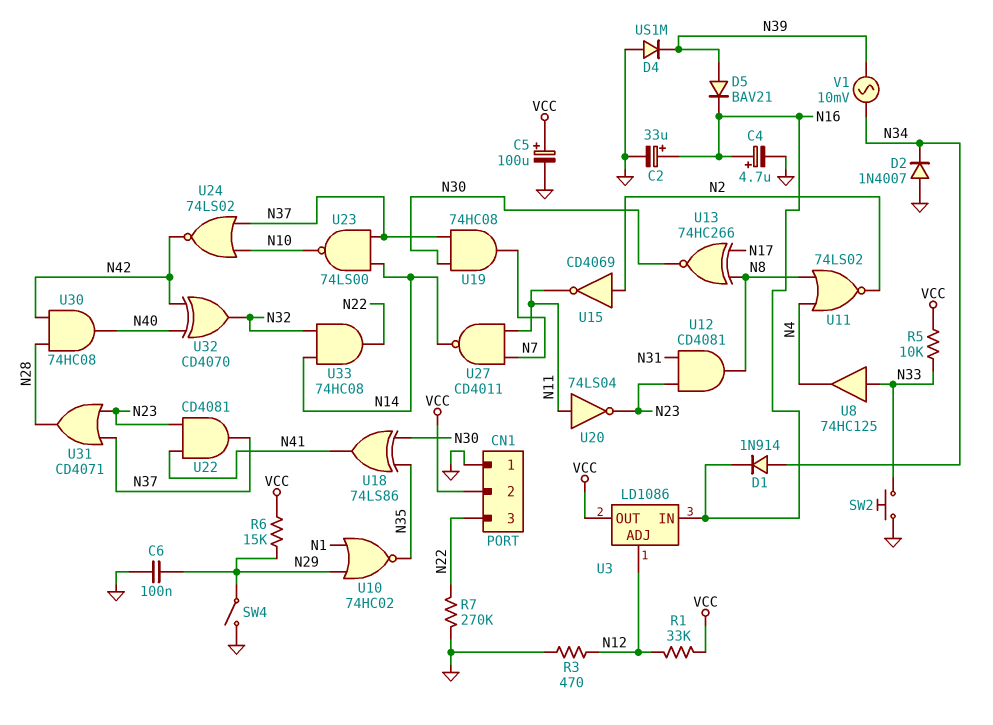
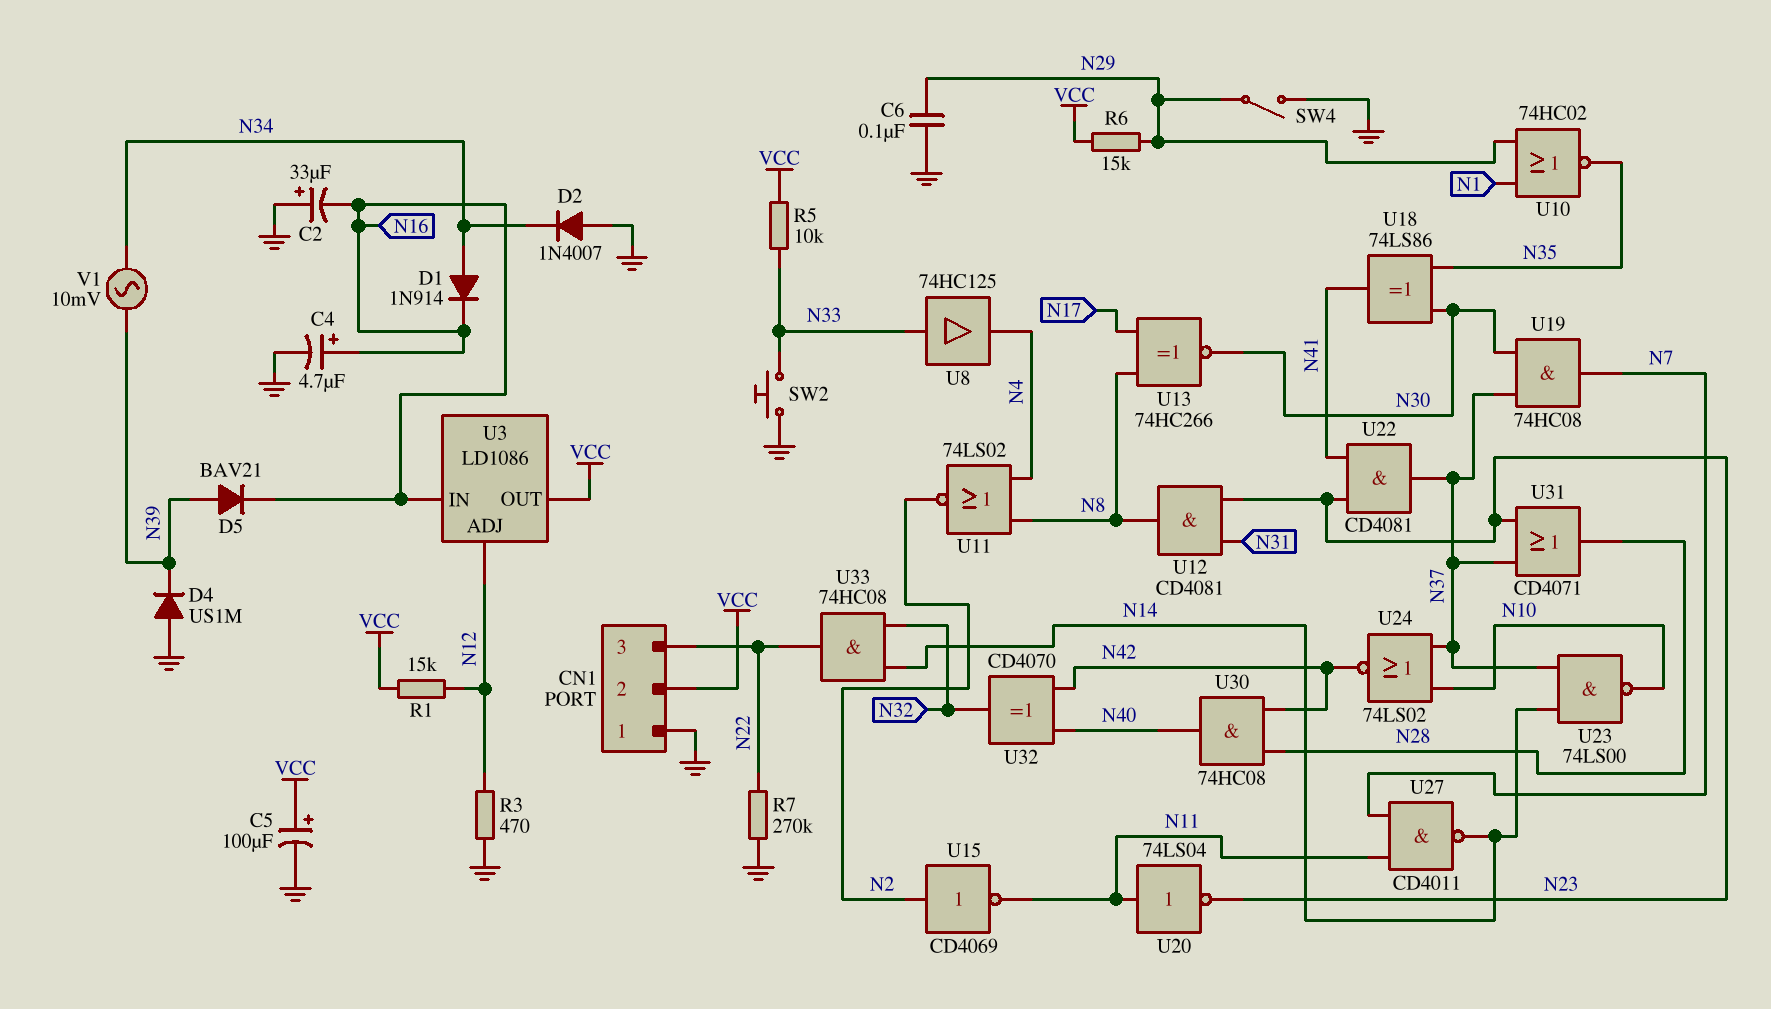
C2: 33uF (plus N16, minus GND) -> 33uF (plus GND, minus N16)
R1: 33k (N12, VCC) -> 15k (N12, VCC)

